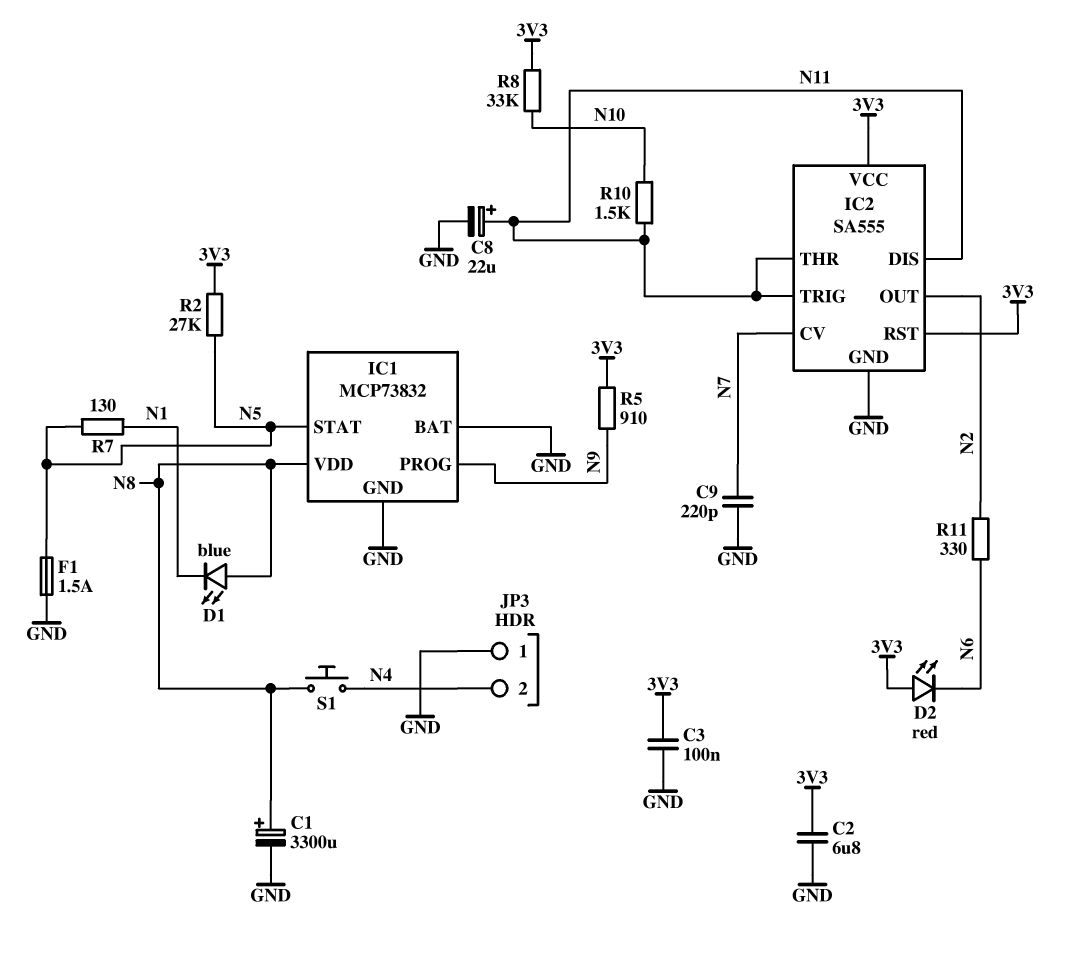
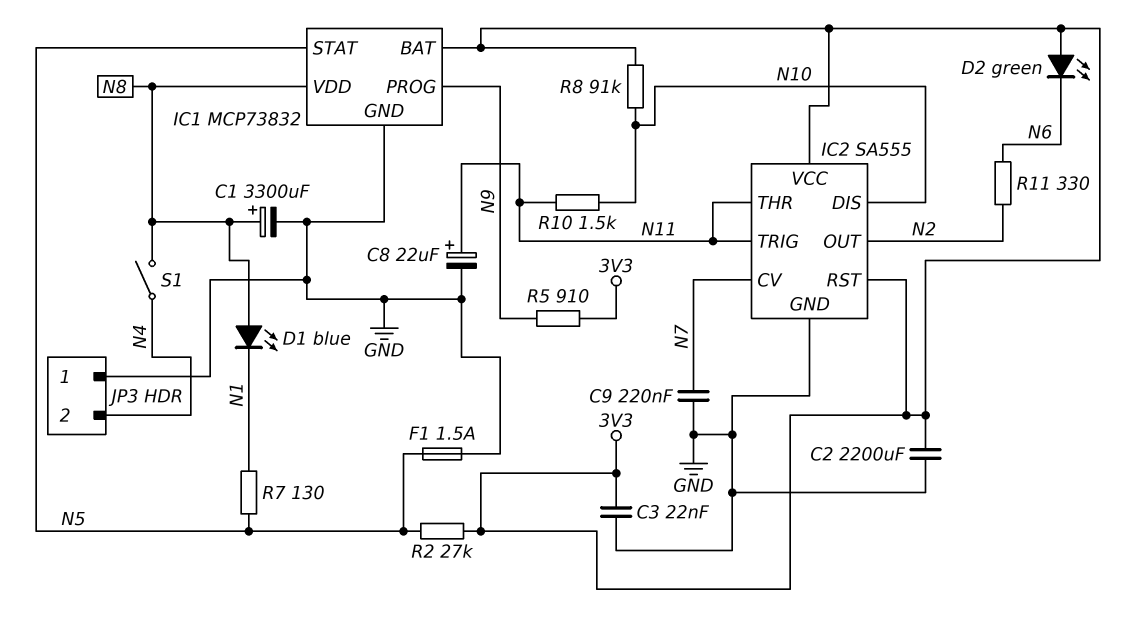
C2: 6.8uF (3V3, GND) -> 2200uF (3V3, GND)
C3: 100nF (3V3, GND) -> 22nF (3V3, GND)
C9: 220pF (GND, N7) -> 220nF (GND, N7)
D2: LED red (A 3V3, K N6) -> LED green (A 3V3, K N6)
IC1 pin BAT: GND -> 3V3
IC2 pin DIS: N11 -> N10
R8: 33k (3V3, N10) -> 91k (3V3, N10)
S1: button (N4, N8) -> switch (N4, N8)

